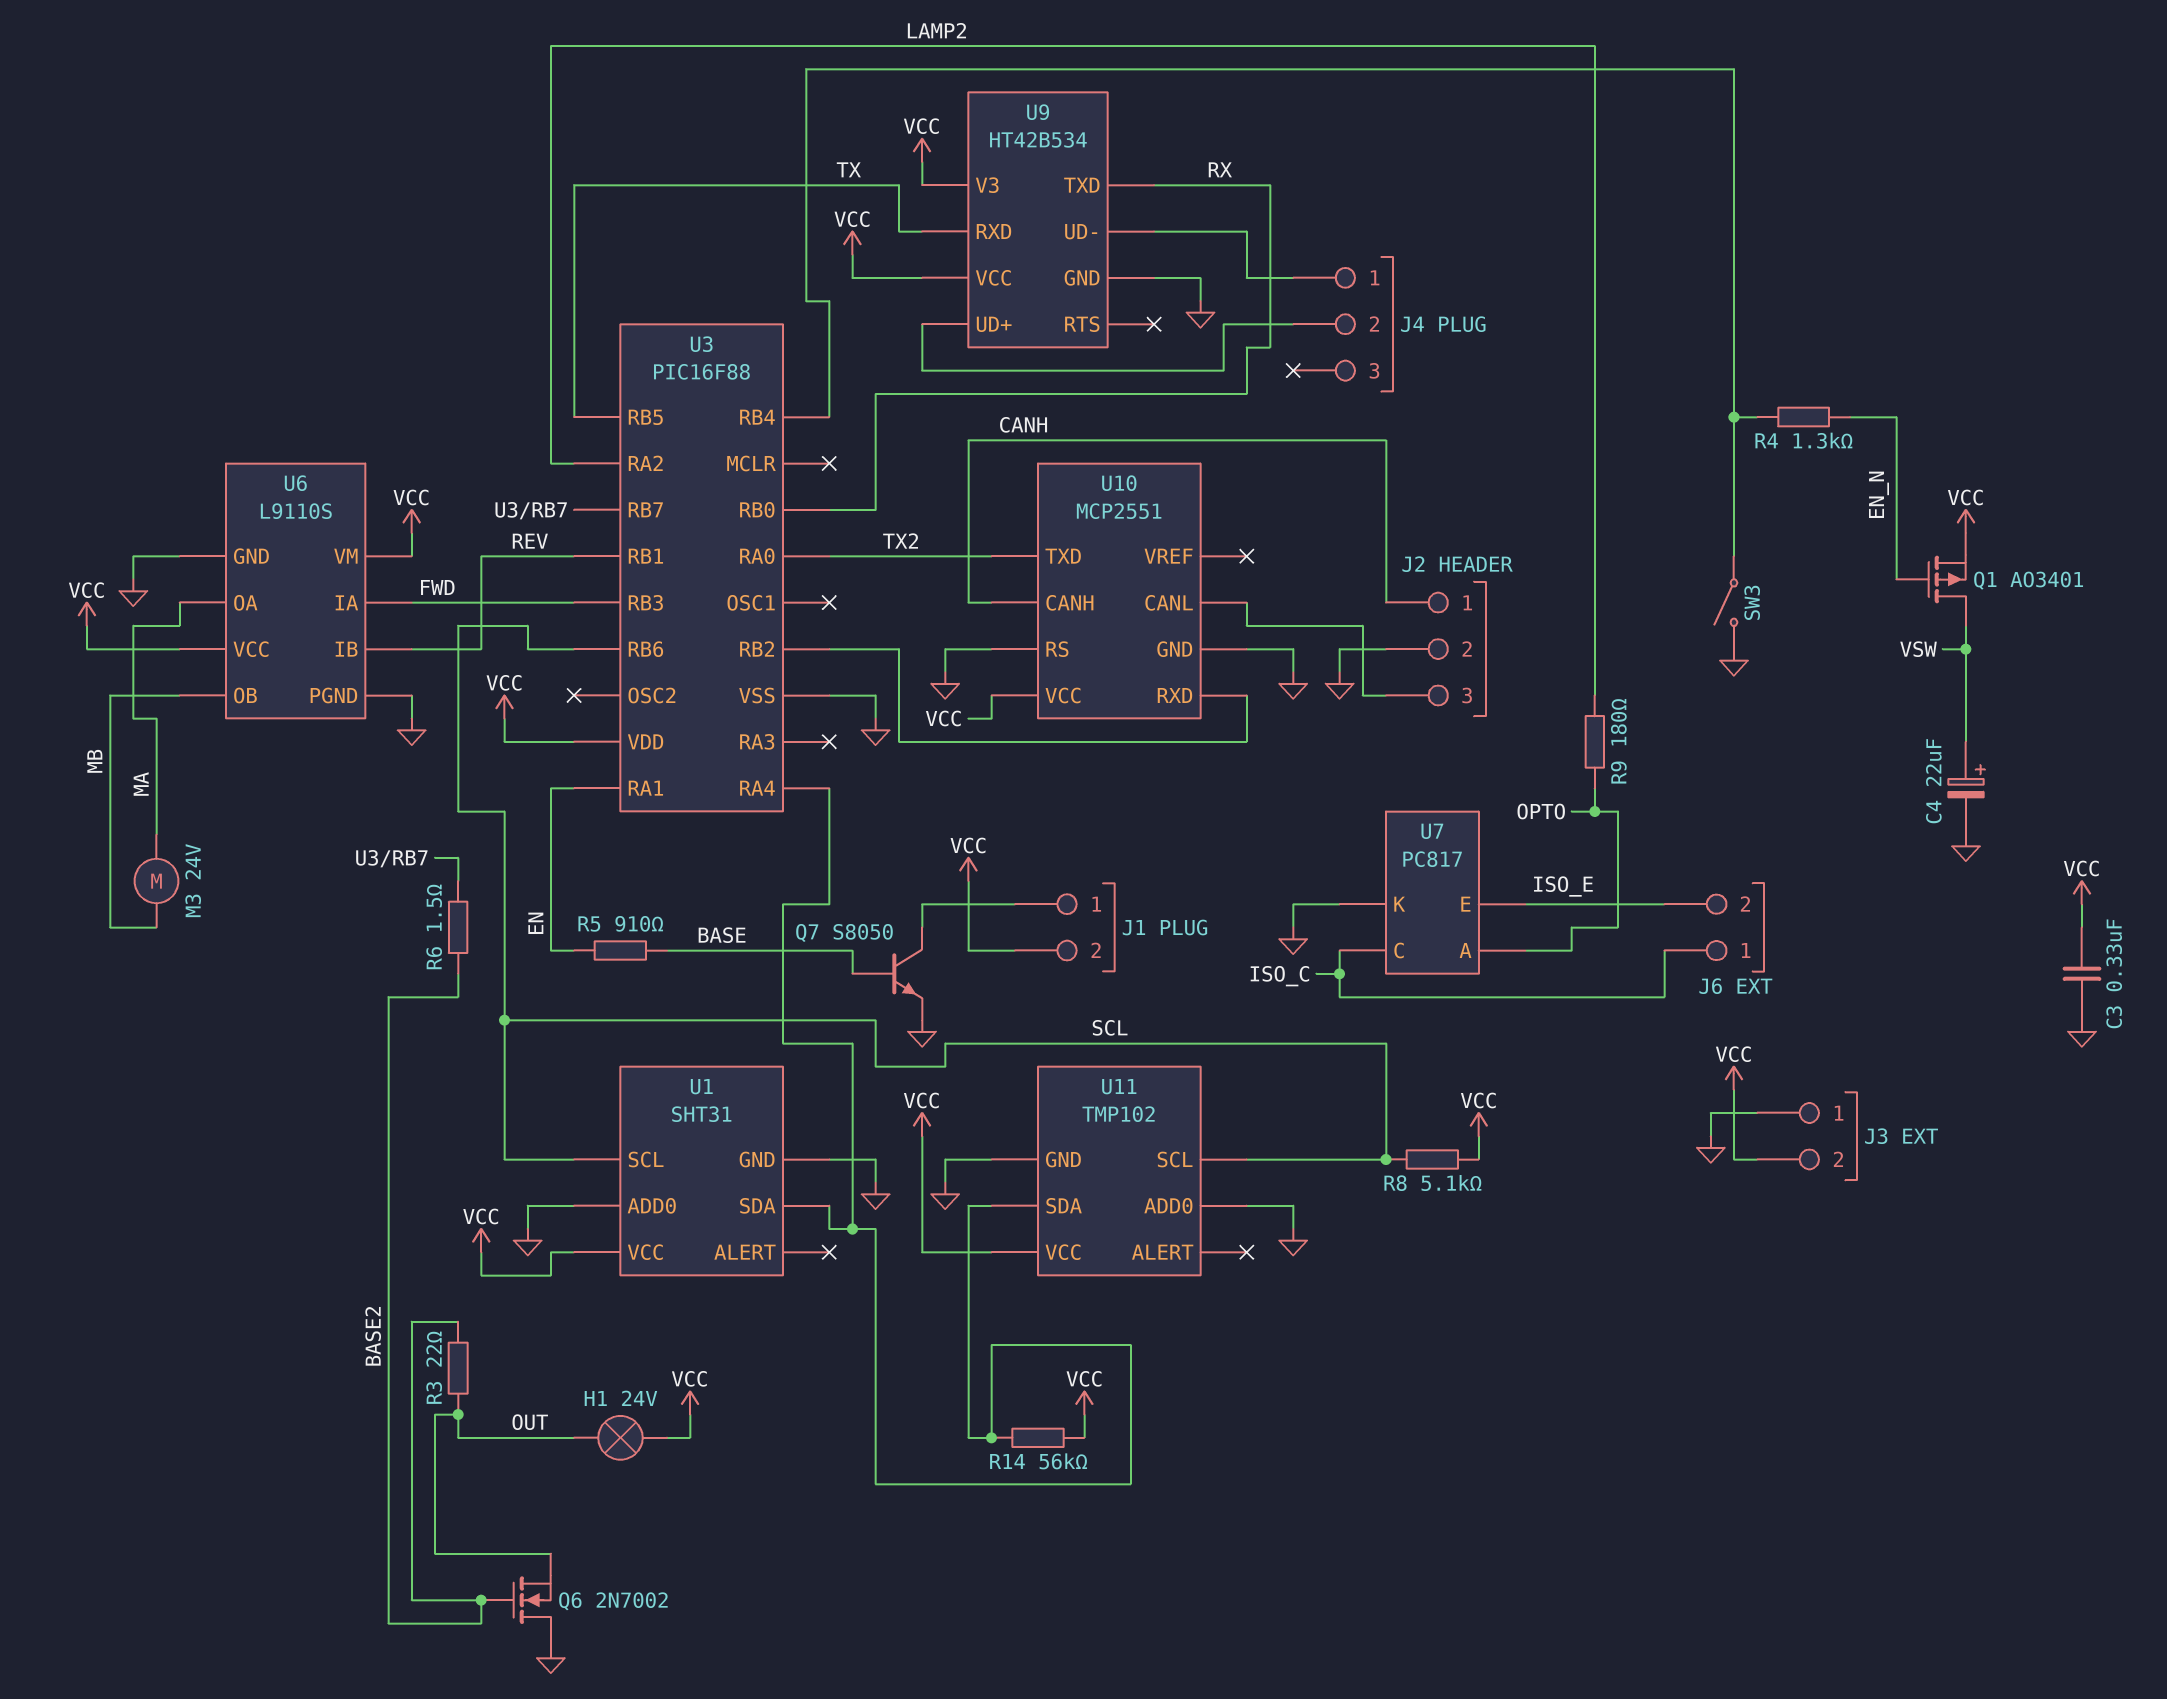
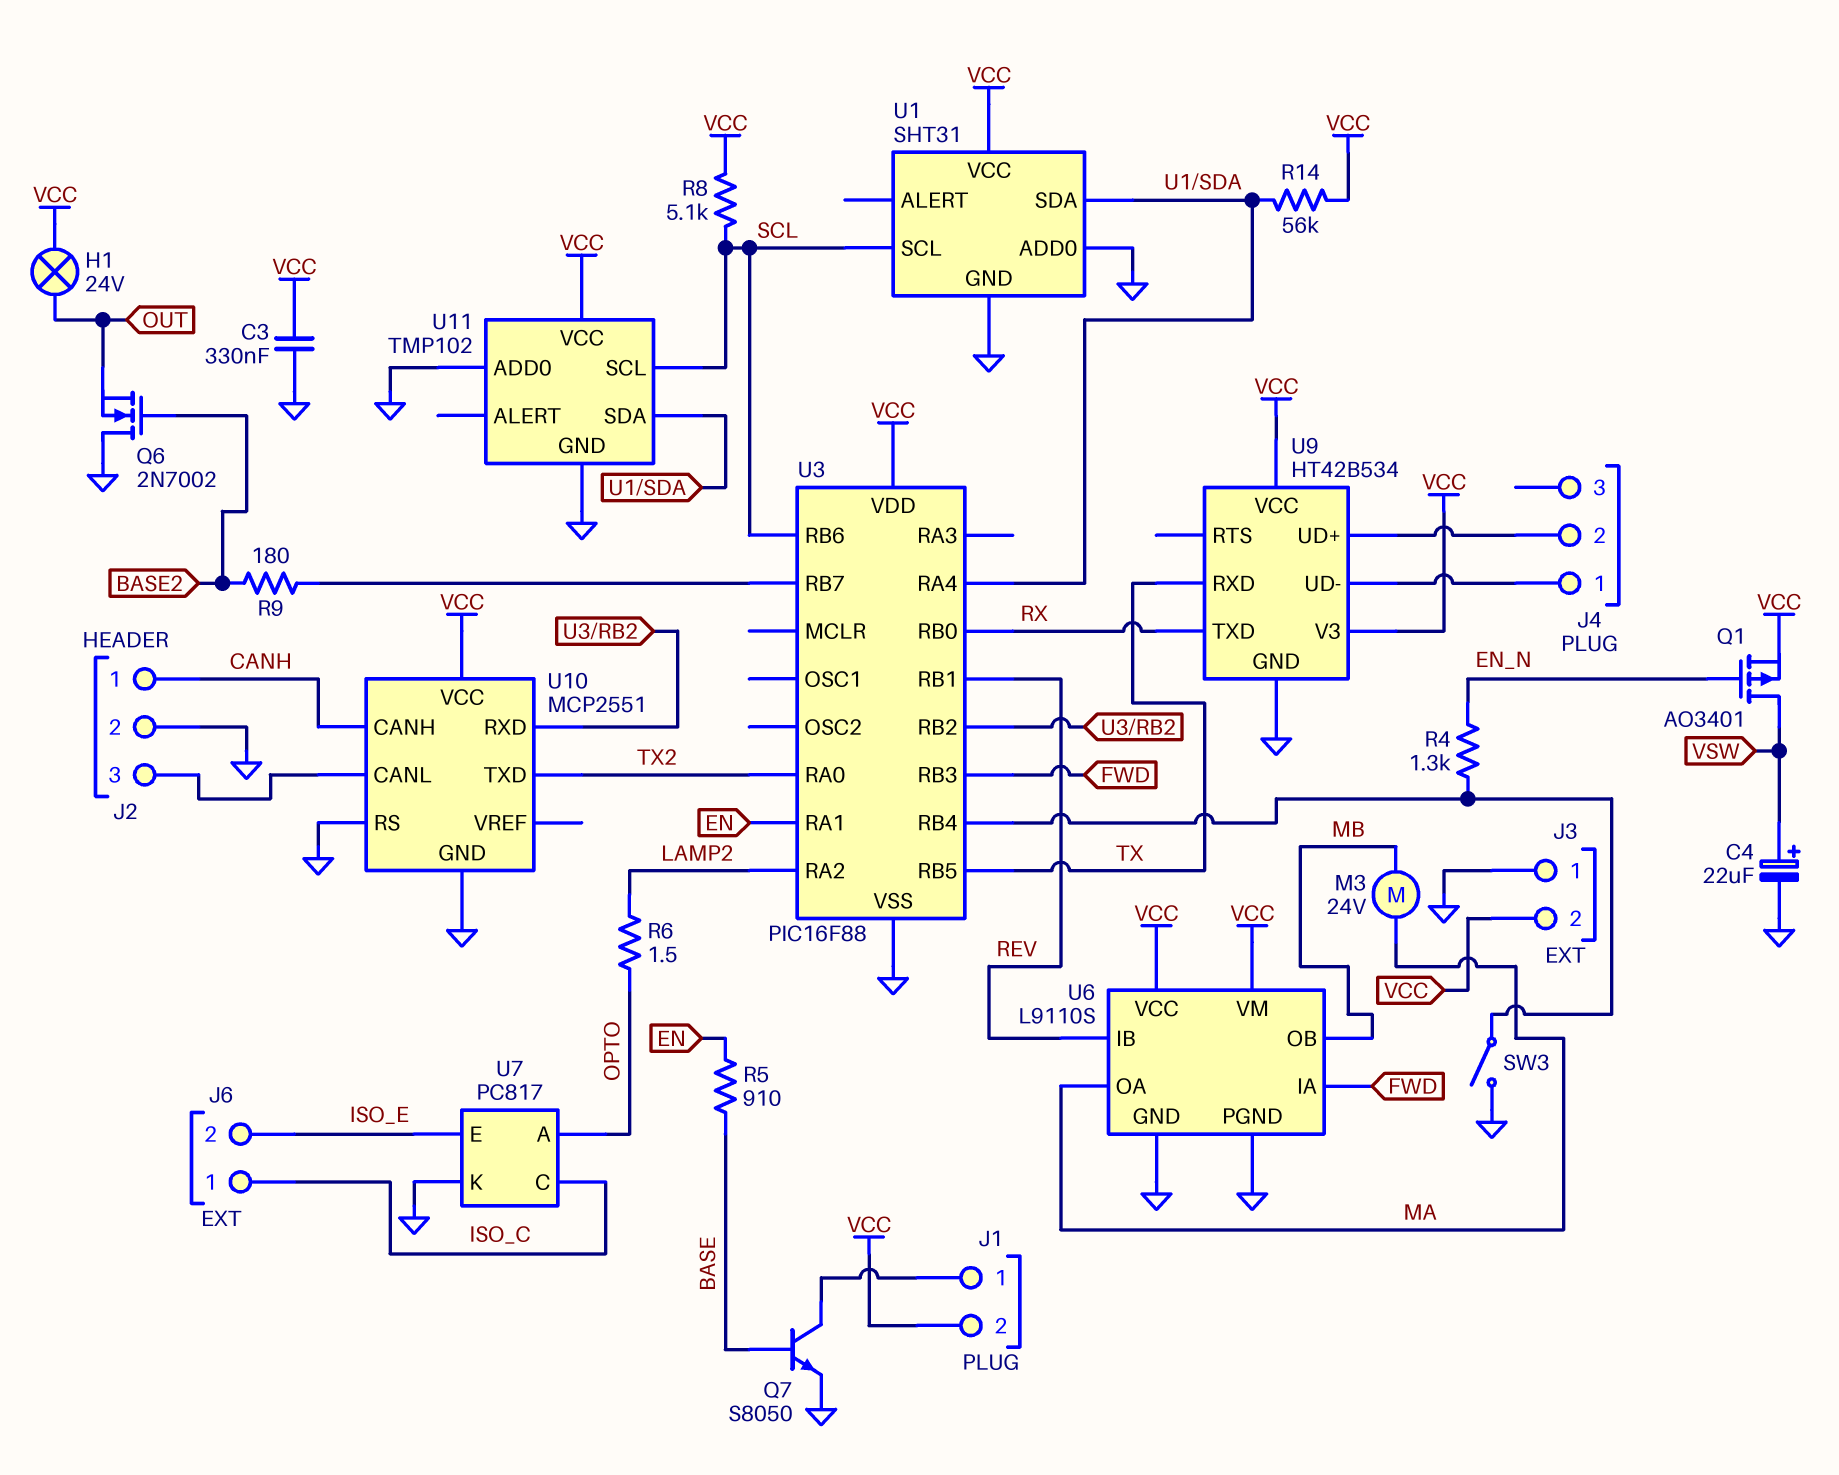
R3: 22 (BASE2, OUT) -> none
R6: 1.5 (BASE2, U3/RB7) -> 1.5 (LAMP2, OPTO)
R9: 180 (LAMP2, OPTO) -> 180 (BASE2, U3/RB7)

